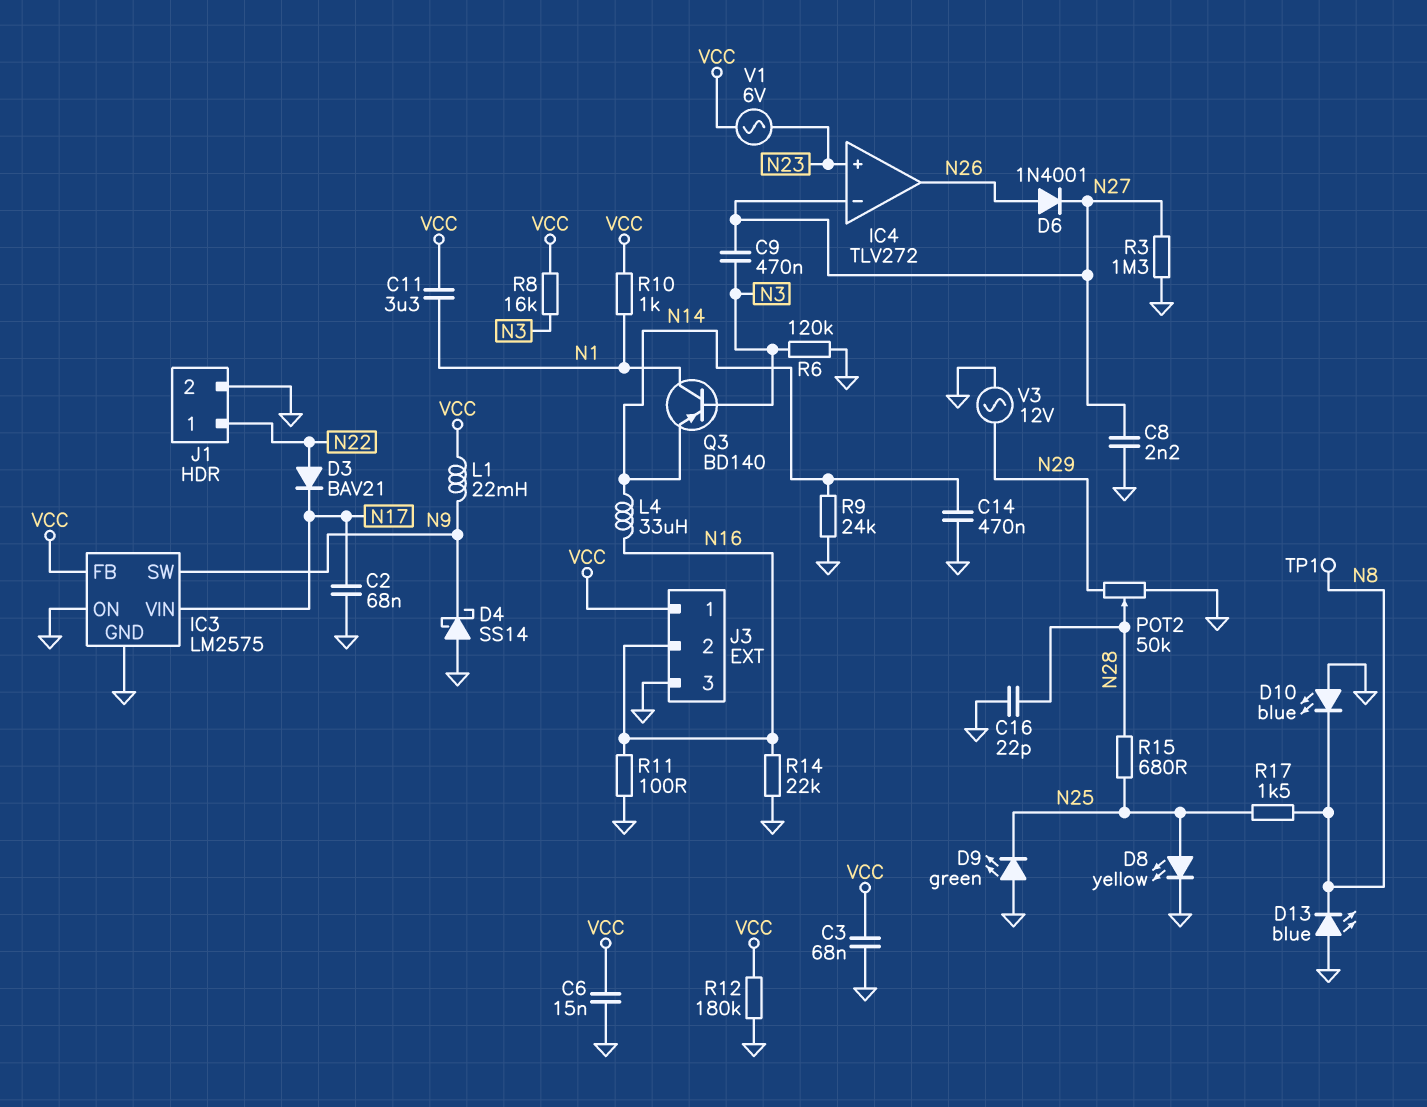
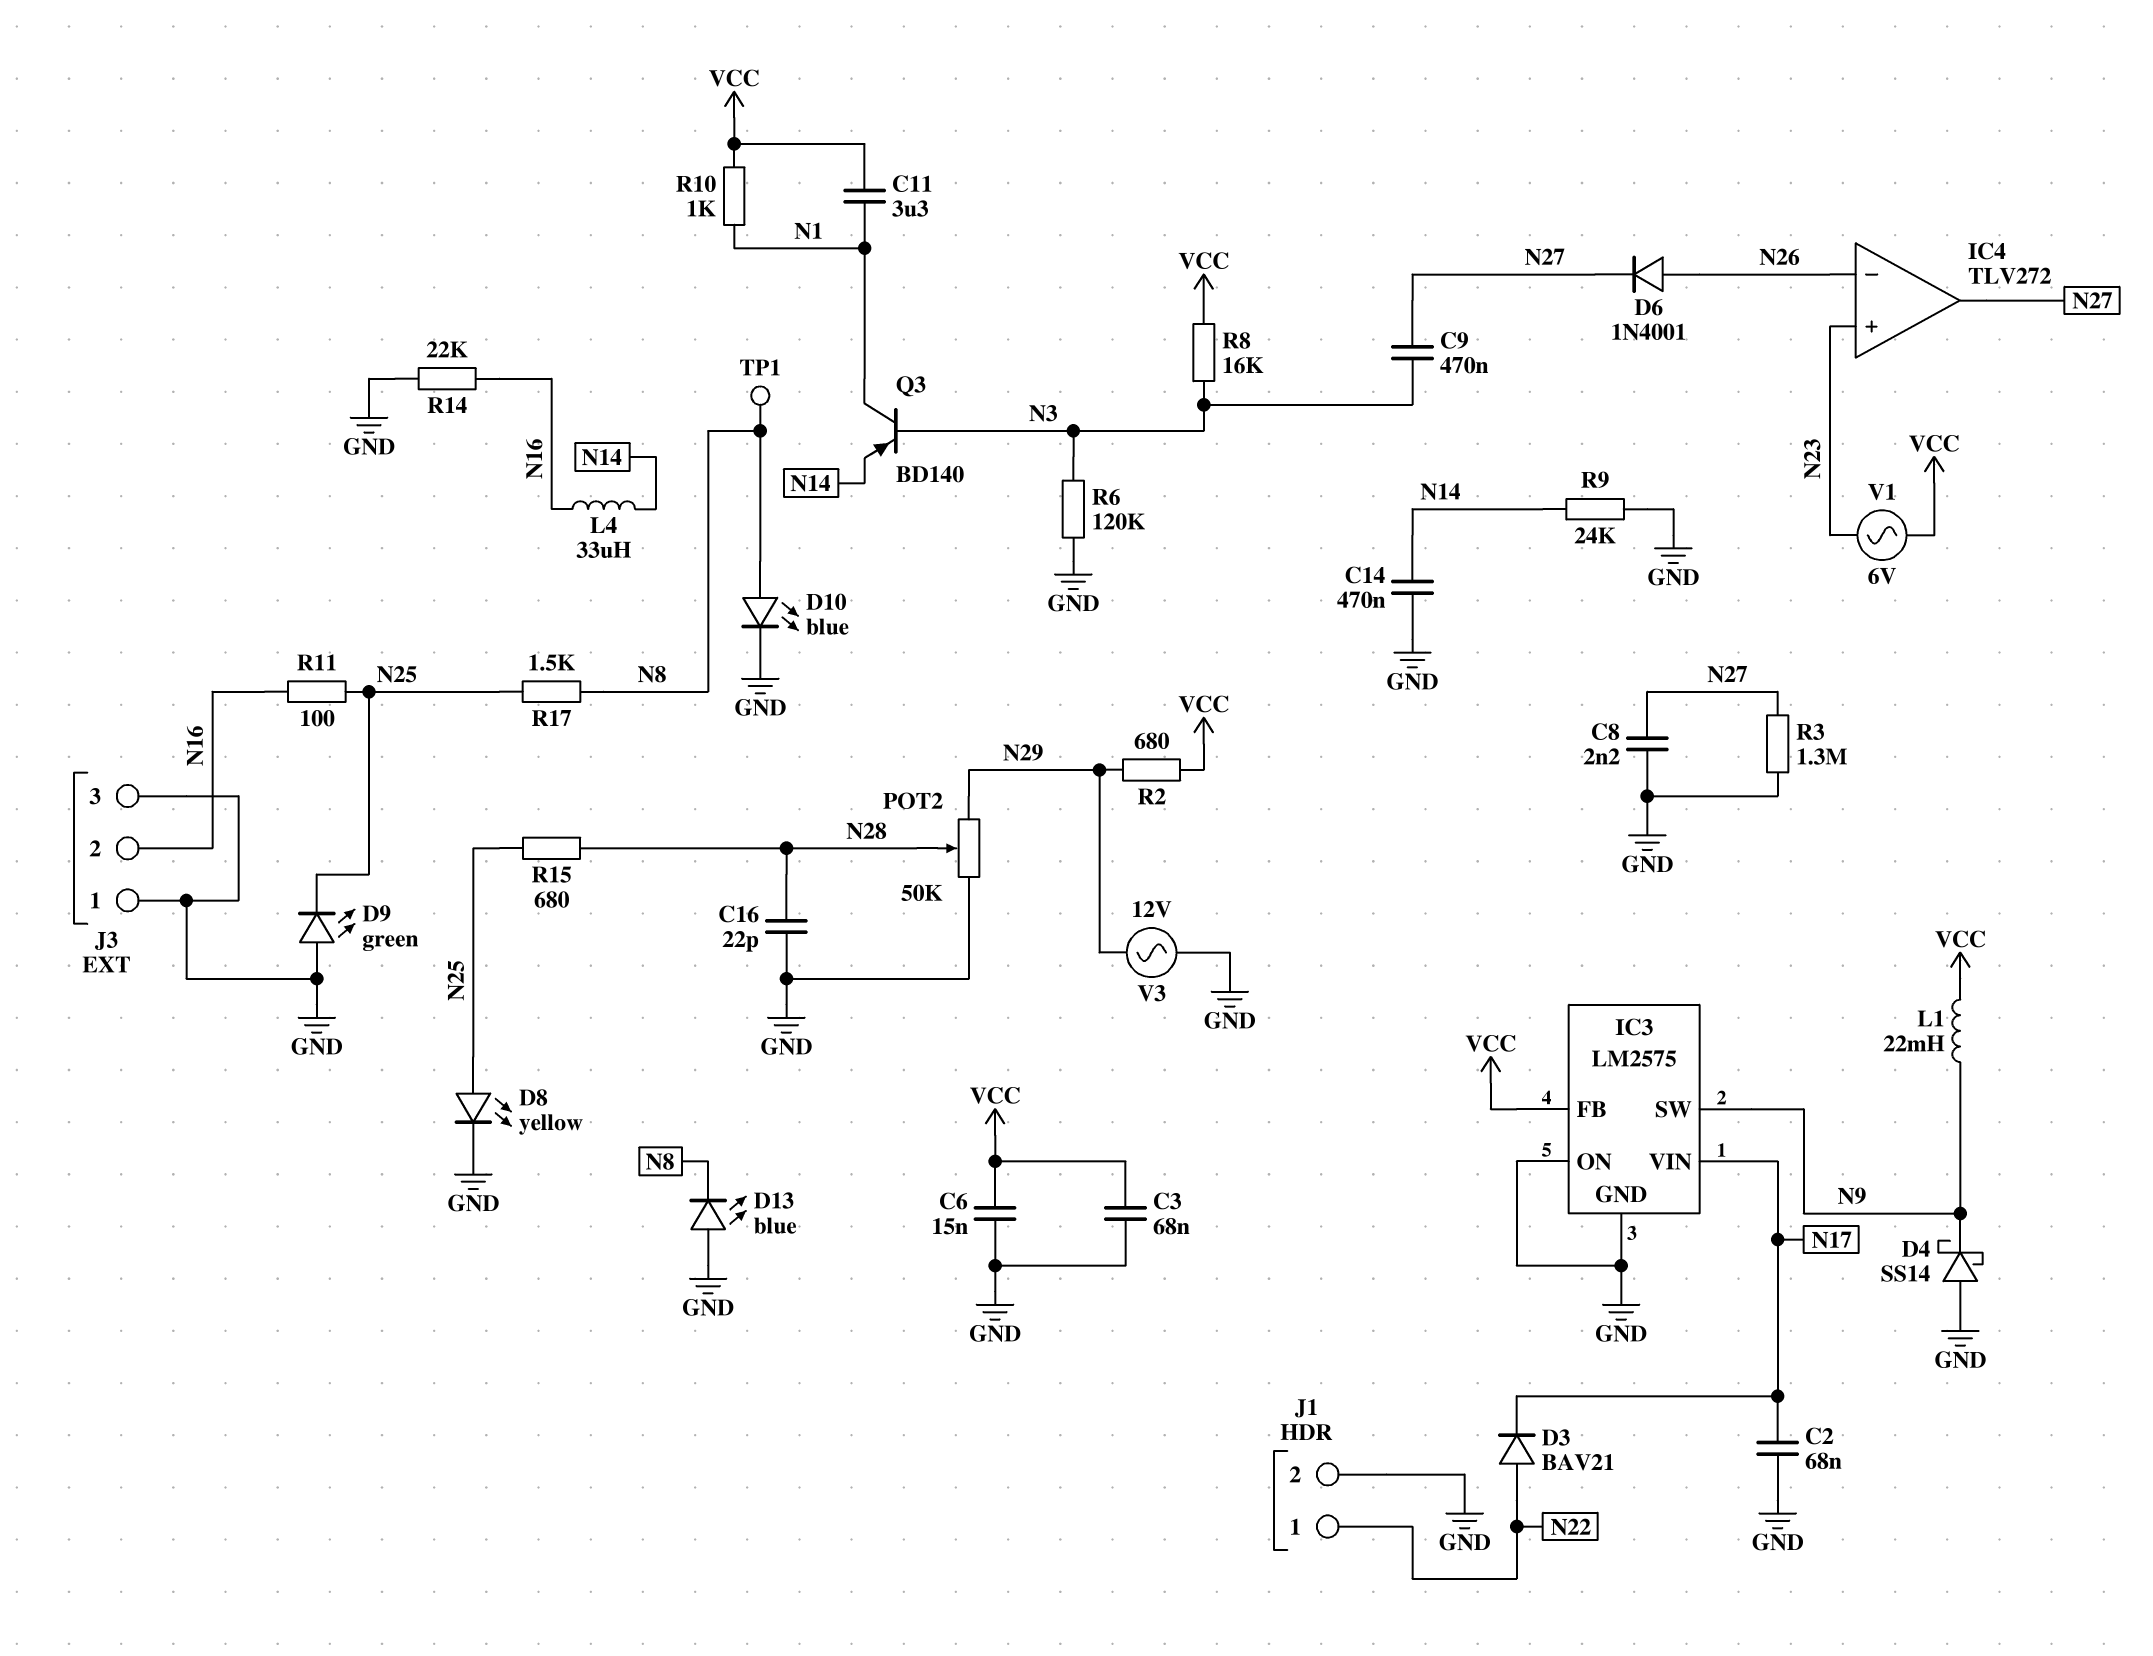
D10: LED blue (A GND, K N8) -> LED blue (A N8, K GND)
IC4 pin in-: N27 -> N26
IC4 pin out: N26 -> N27
J3 pin 1: VCC -> GND
R2: none -> 680 (N29, VCC)
R11: 100 (GND, N16) -> 100 (N16, N25)
R12: 180k (GND, VCC) -> none

